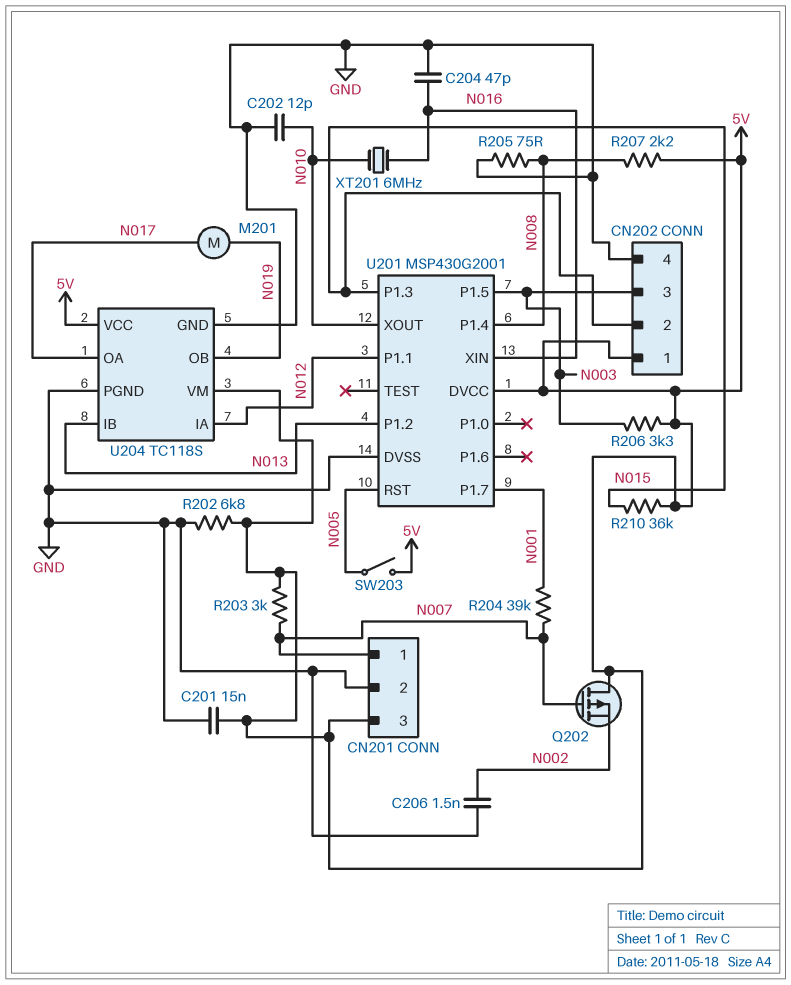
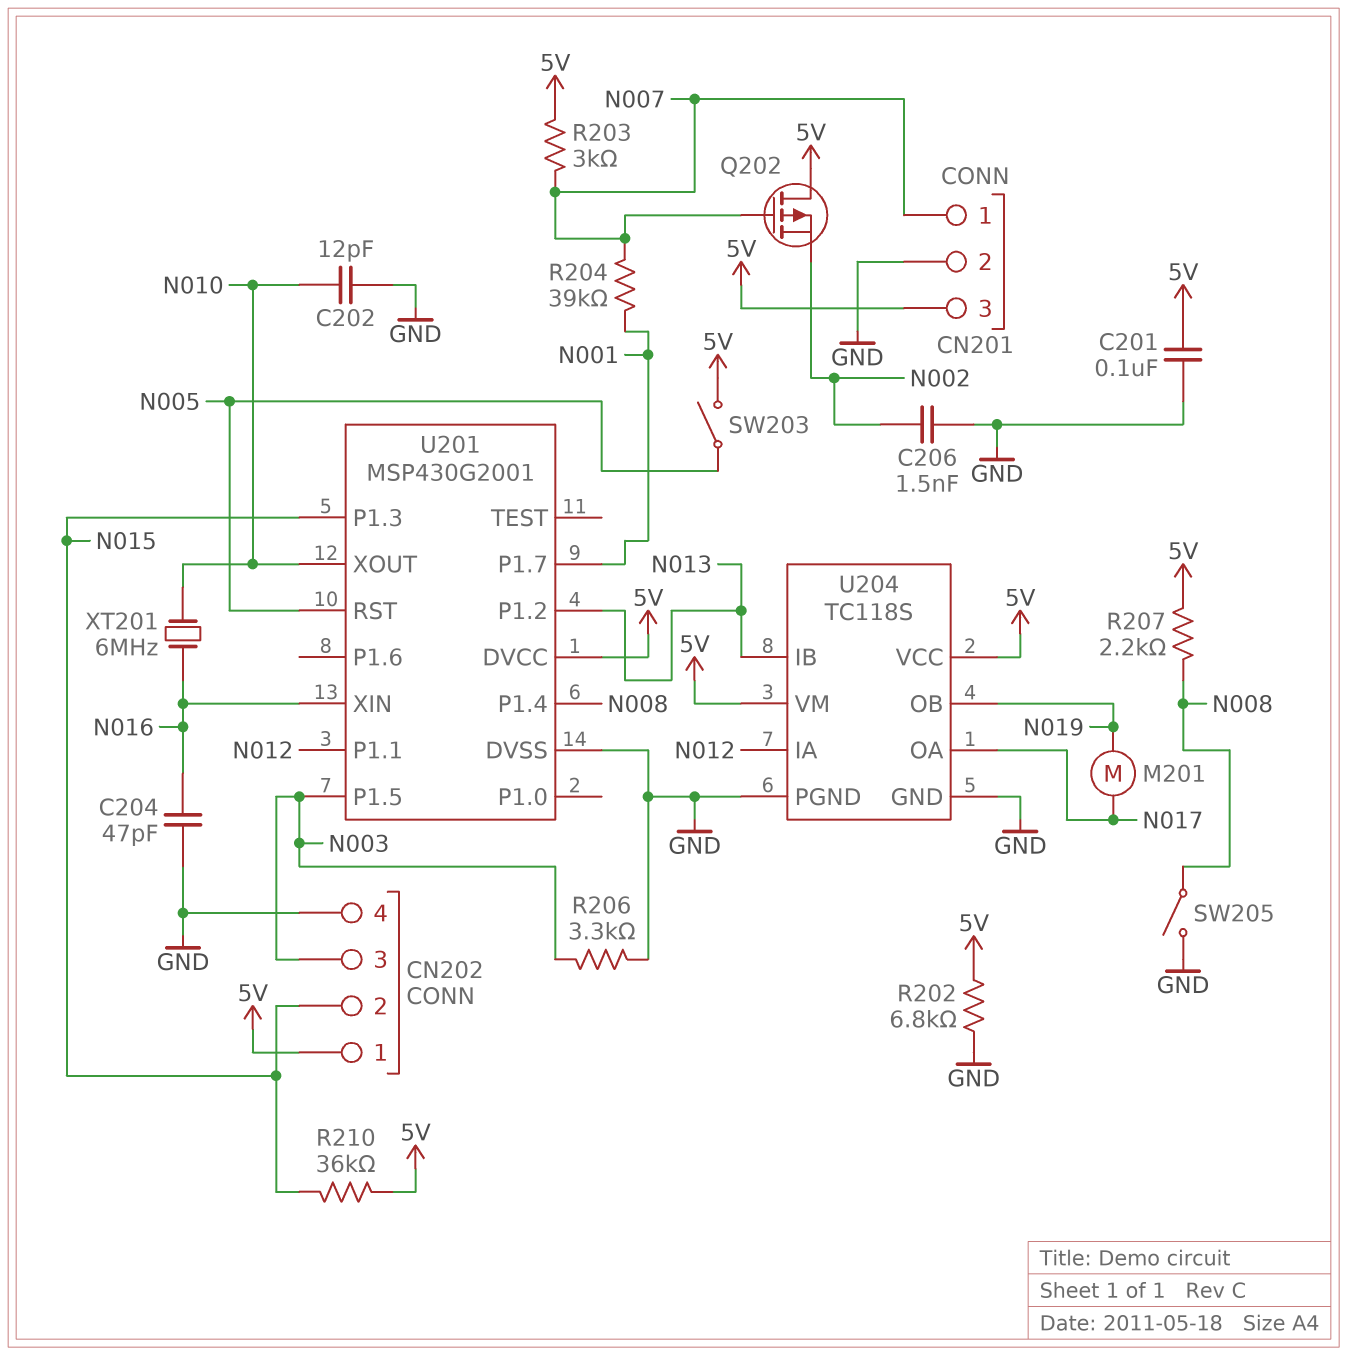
C201: 15nF (5V, GND) -> 100nF (5V, GND)
R205: 75 (GND, N008) -> none
R206: 3.3k (5V, N003) -> 3.3k (GND, N003)
SW205: none -> switch (GND, N008)

